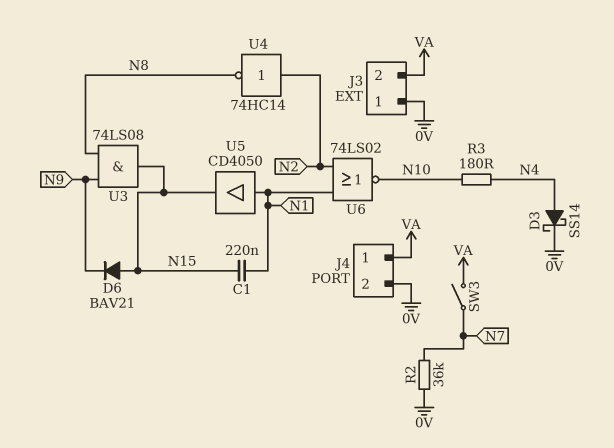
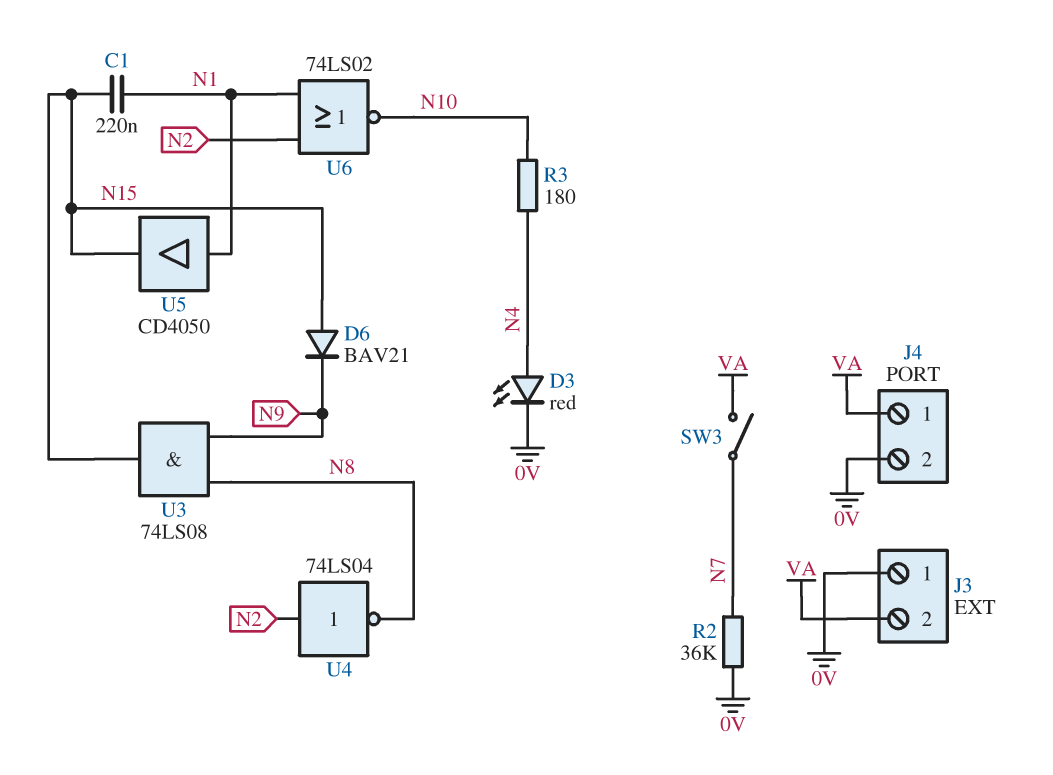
D3: schottky SS14 (A N4, K 0V) -> LED red (A N4, K 0V)
U4: NOT 74HC14 (in N2, out N8) -> NOT 74LS04 (in N2, out N8)

